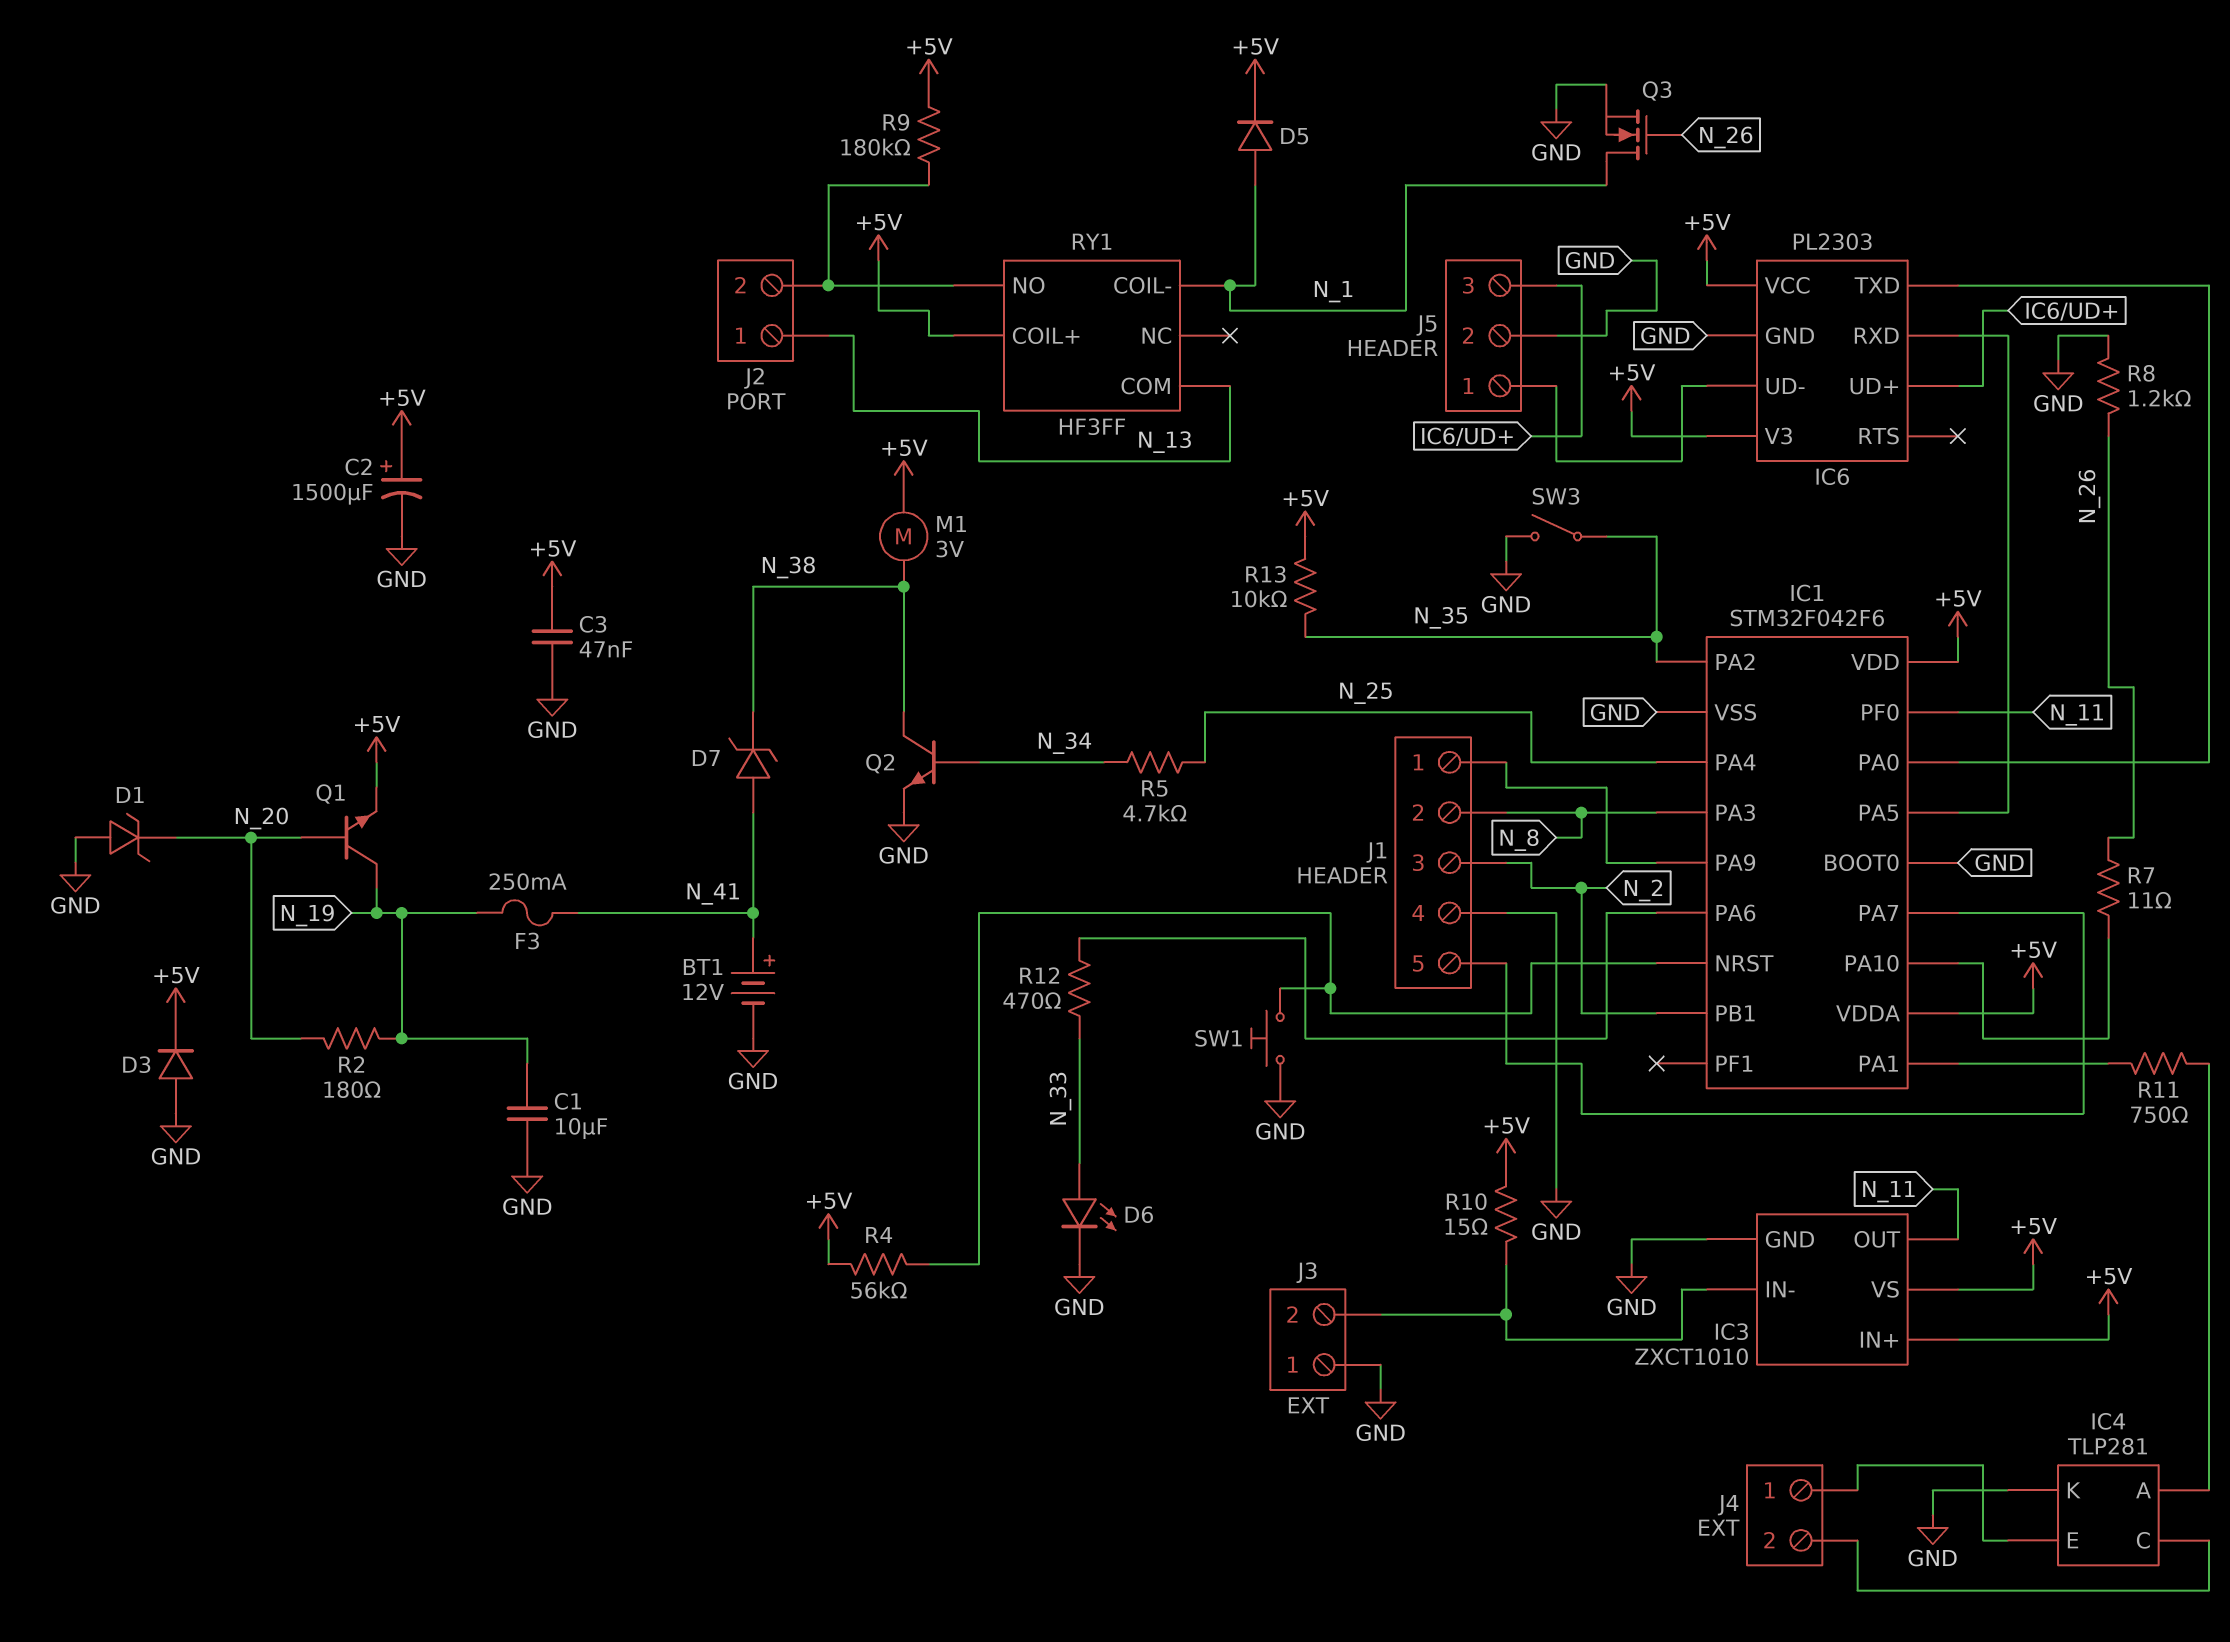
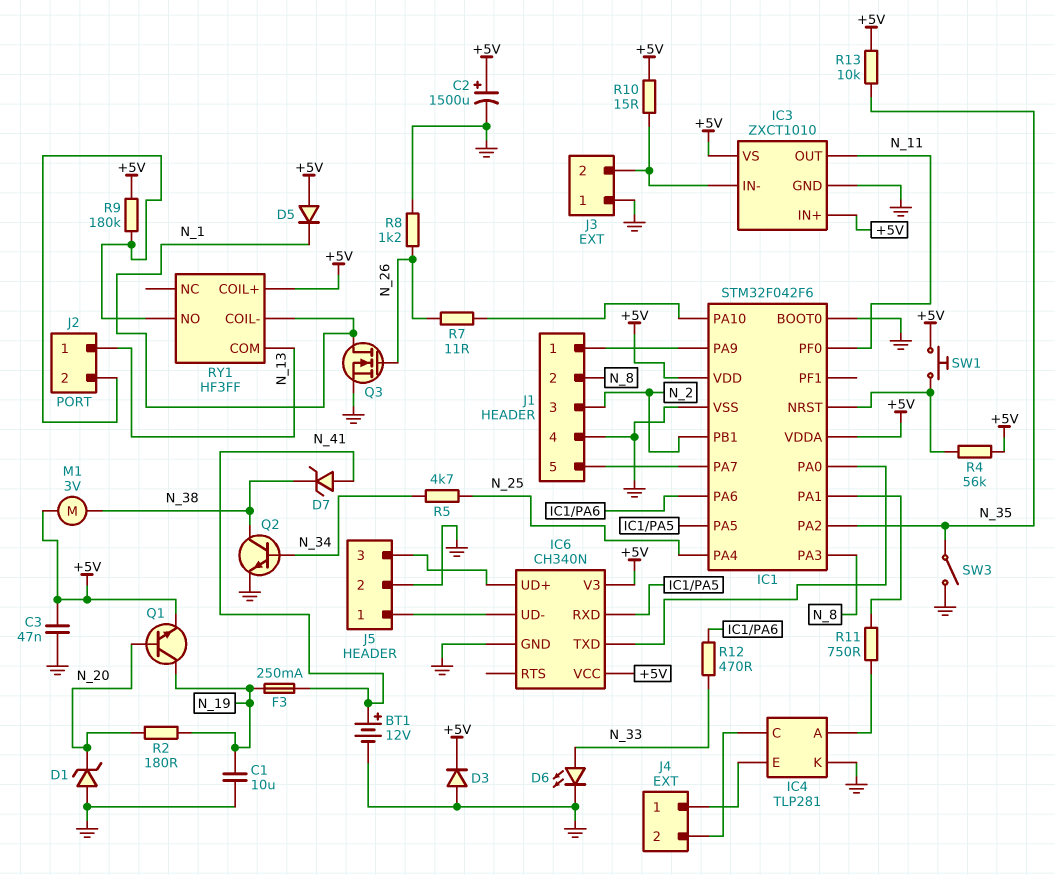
D5: diode (A N_1, K +5V) -> diode (A +5V, K N_1)
IC6: PL2303 -> CH340N
SW1: button (GND, IC1/NRST) -> button (+5V, IC1/NRST)

